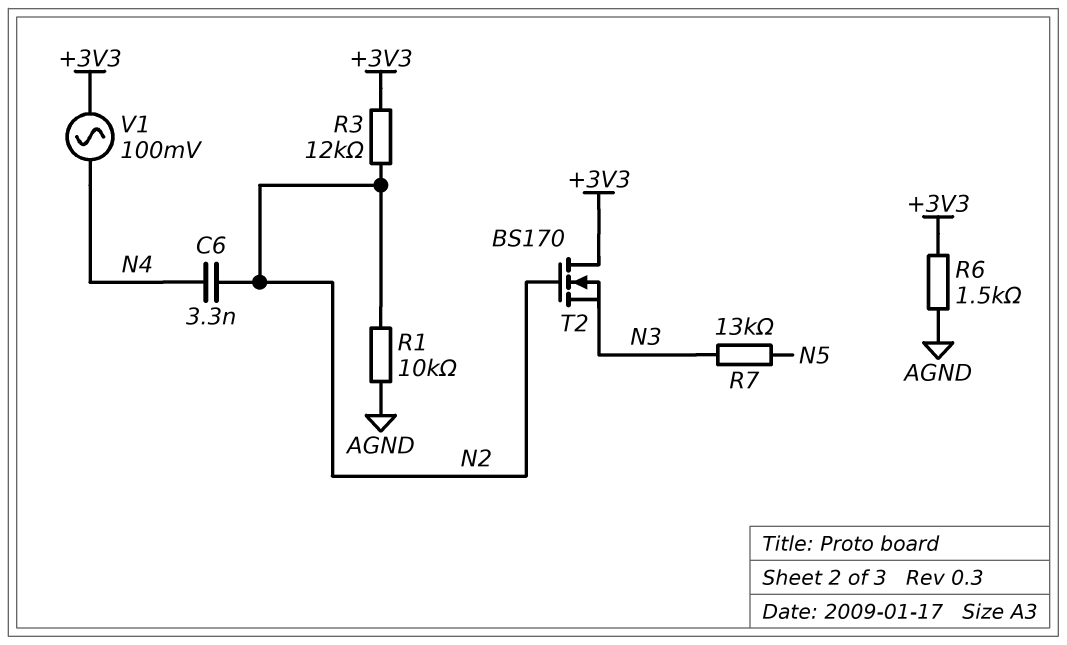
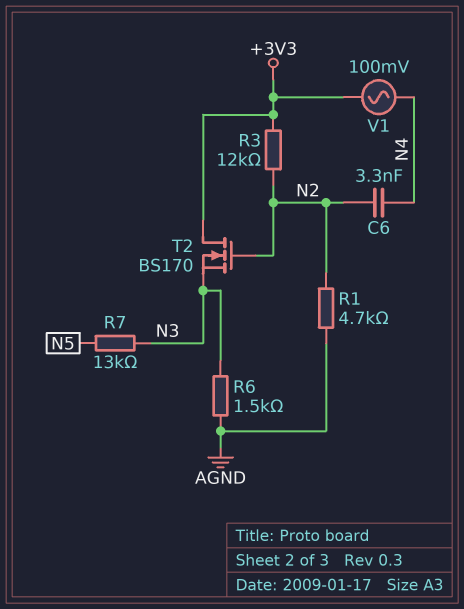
R1: 10k (AGND, N2) -> 4.7k (AGND, N2)
R6: 1.5k (+3V3, AGND) -> 1.5k (AGND, N3)

